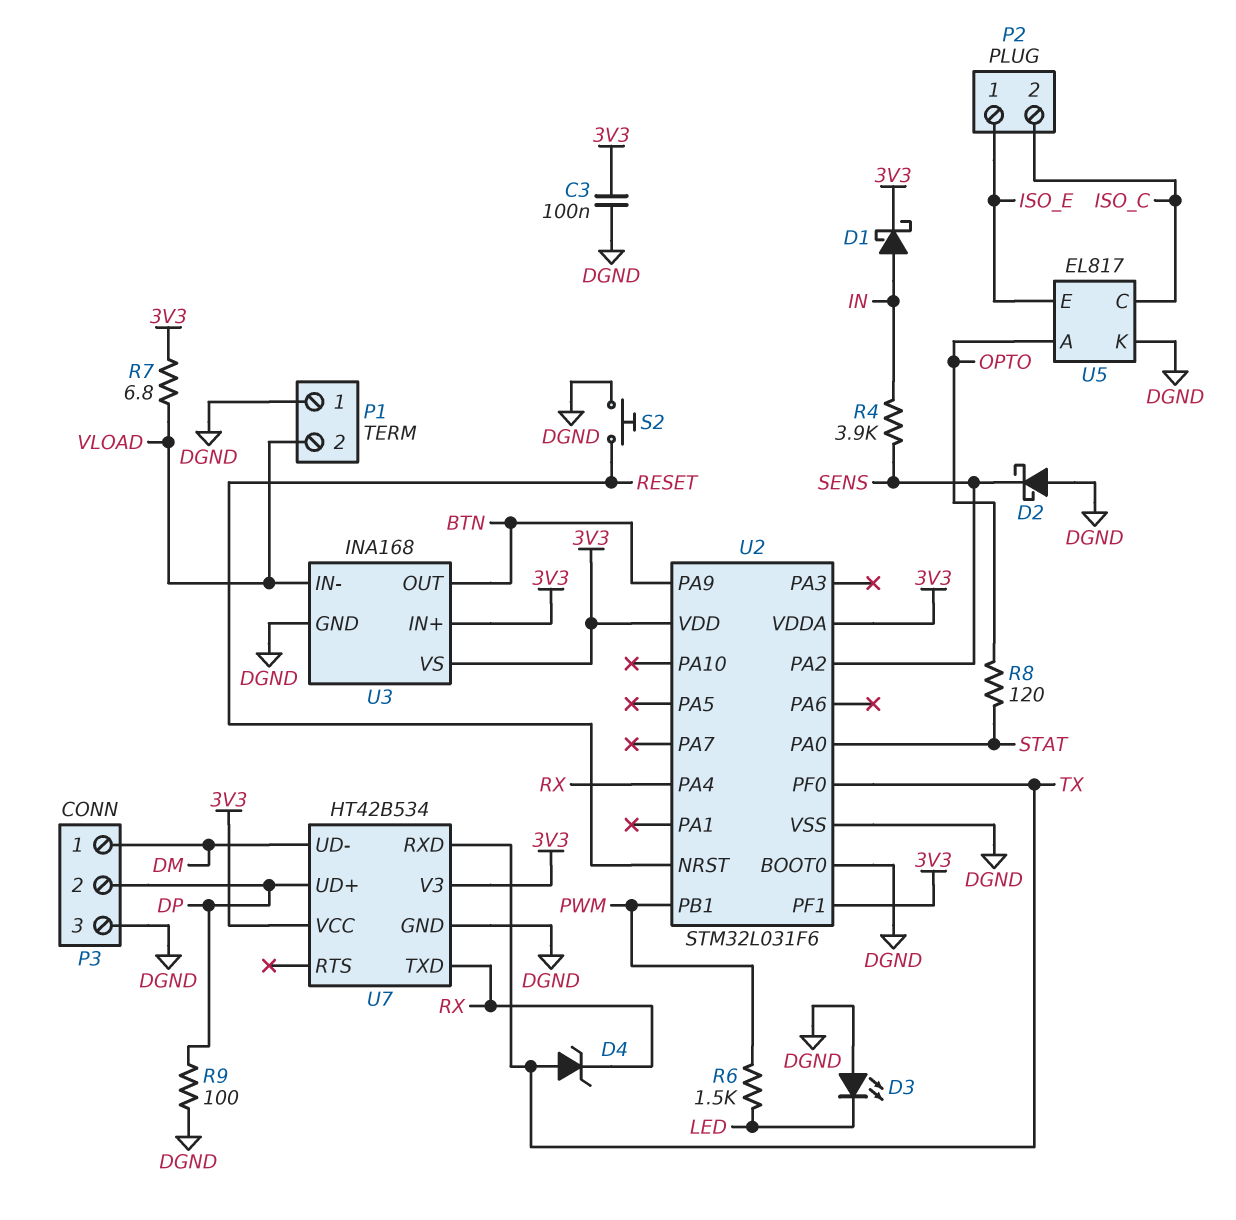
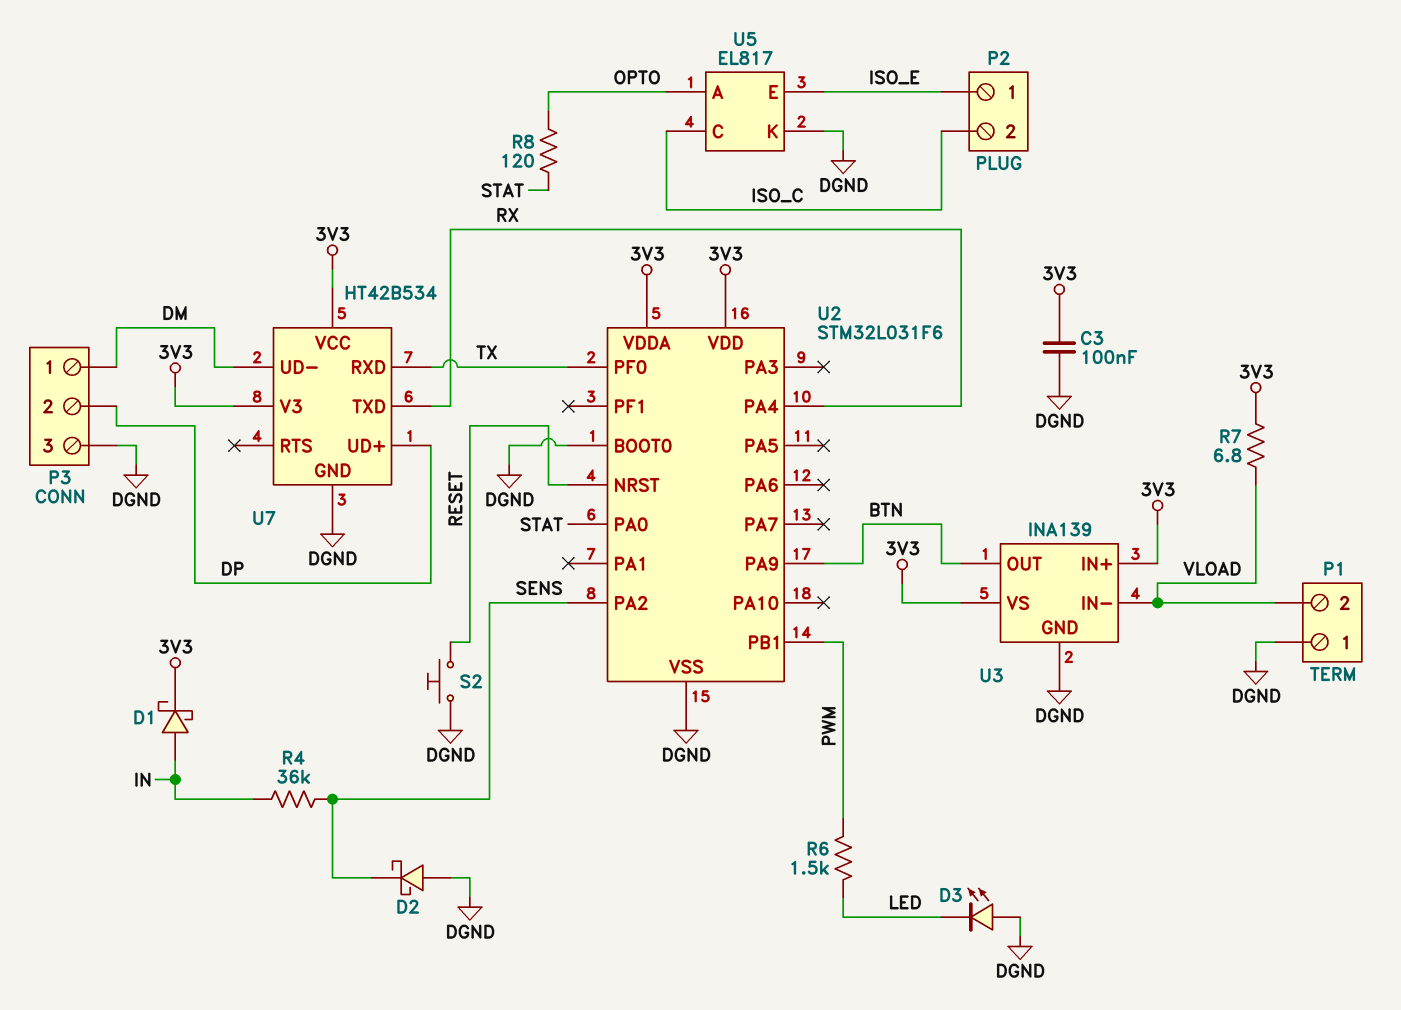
D4: zener (A TX, K RX) -> none
R4: 3.9k (IN, SENS) -> 36k (IN, SENS)
R9: 100 (DGND, DP) -> none
U2 pin PF1: 3V3 -> none
U3: INA168 -> INA139

